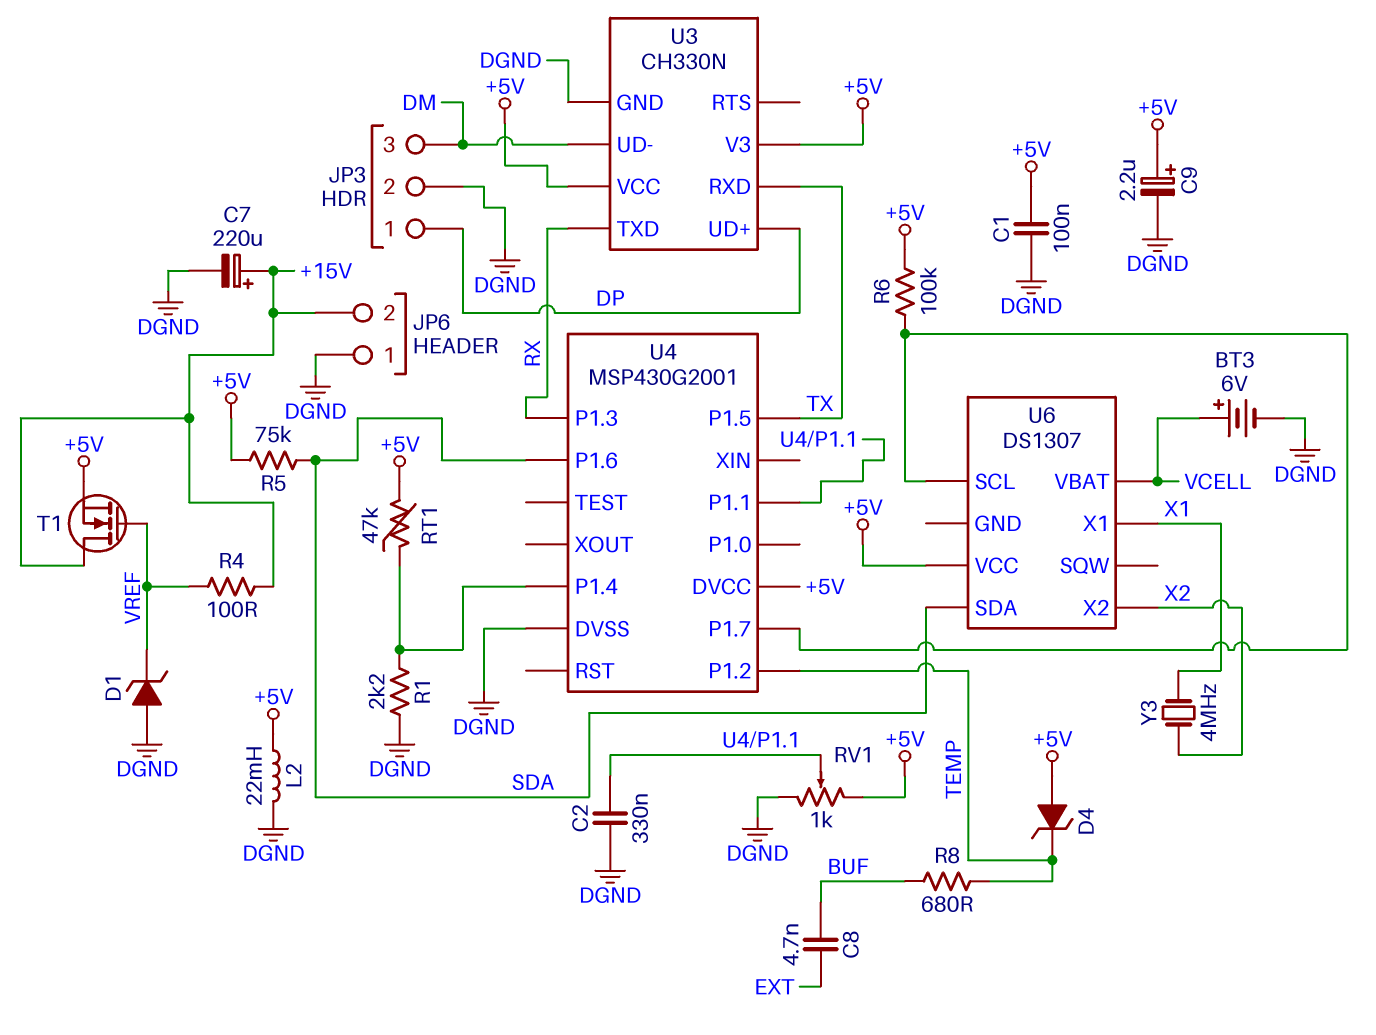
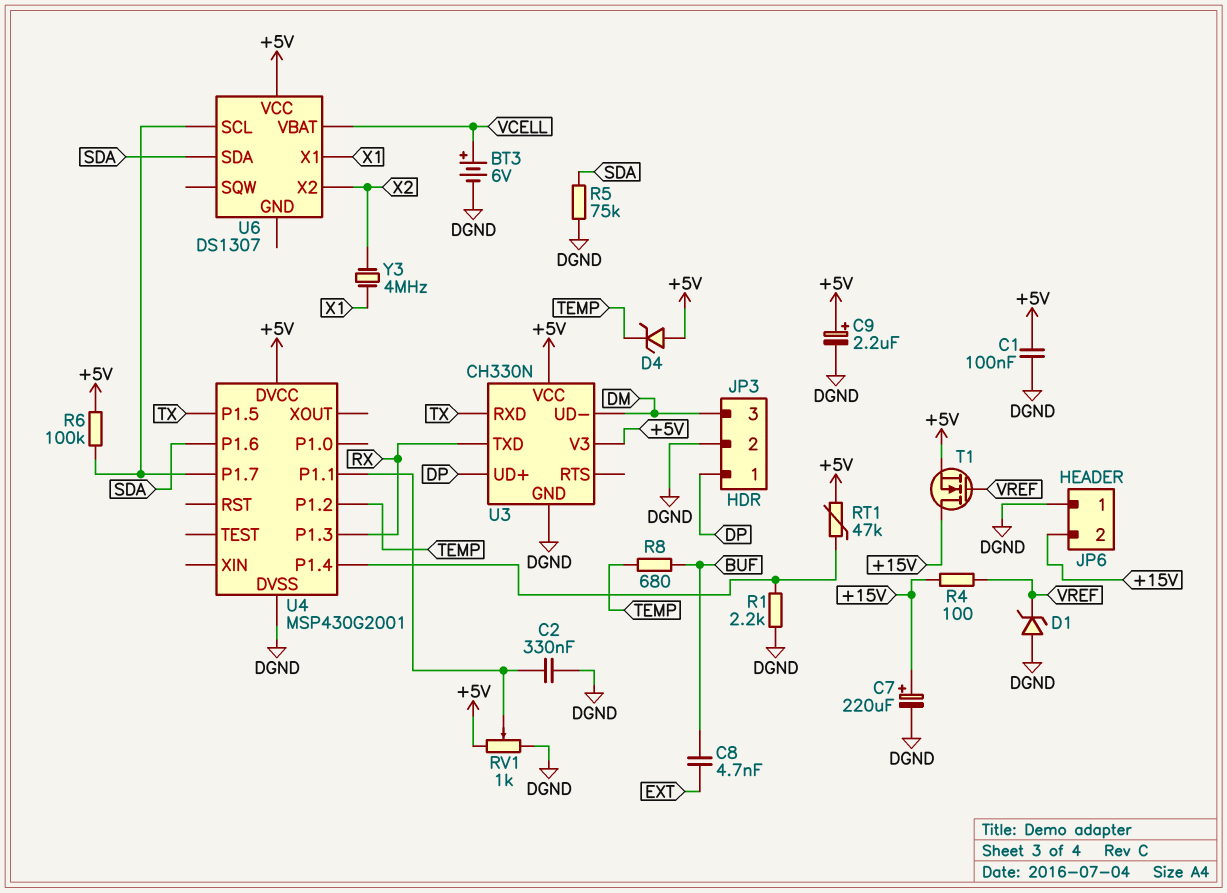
L2: 22mH (+5V, DGND) -> none
R5: 75k (+5V, SDA) -> 75k (DGND, SDA)

